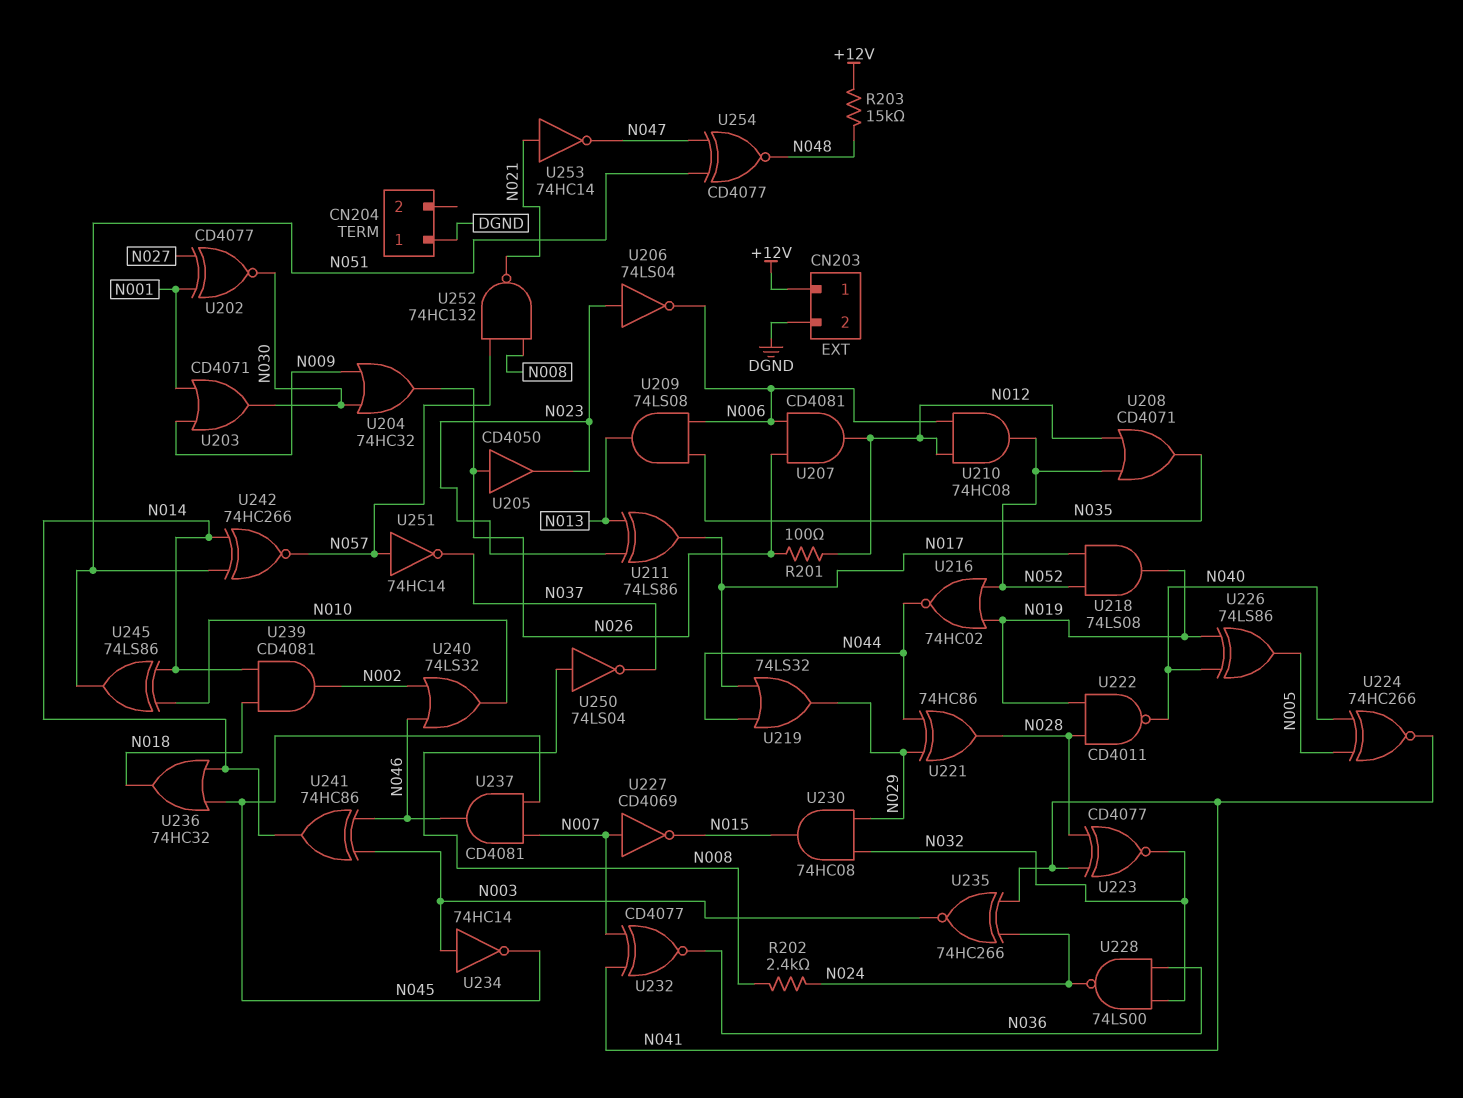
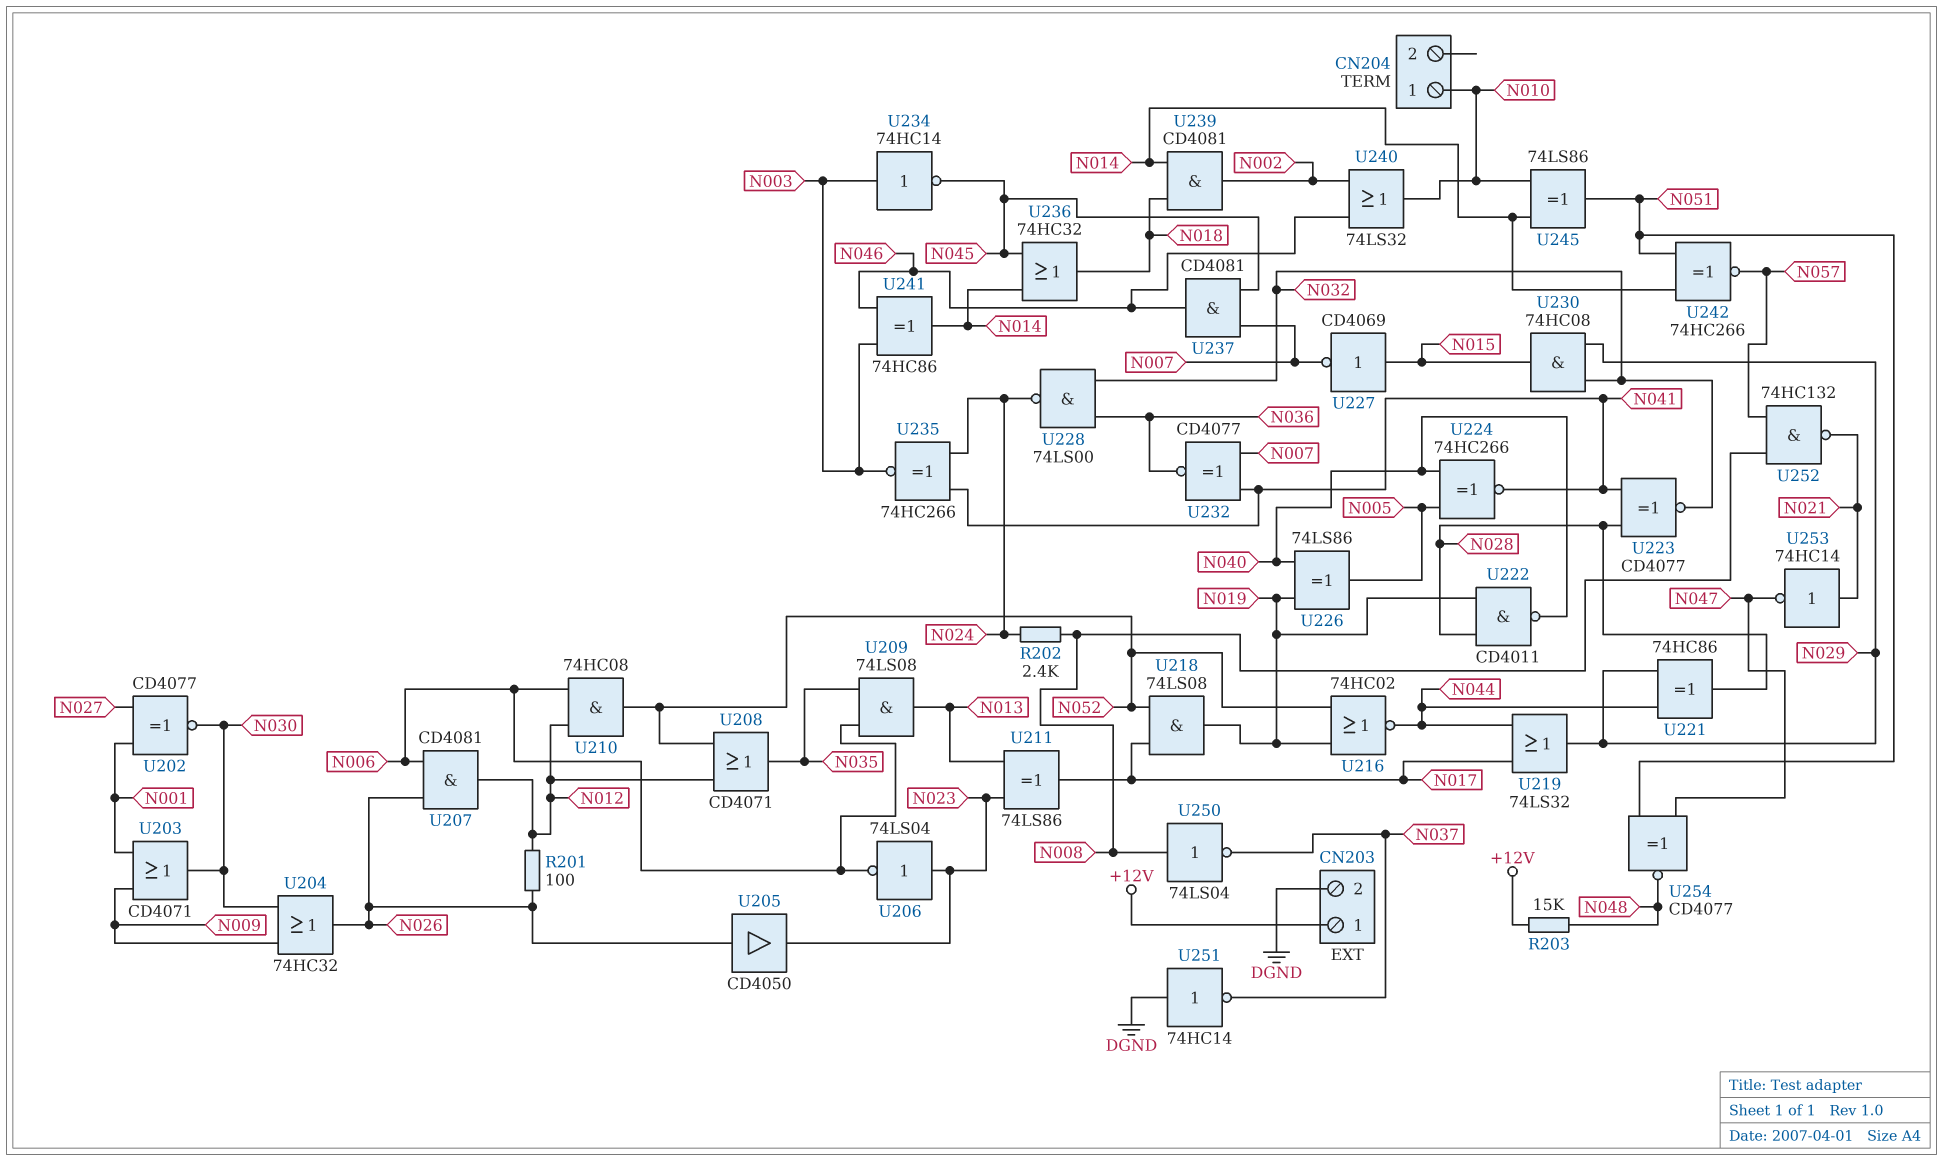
CN204 pin 1: DGND -> N010
U227: NOT CD4069 (in N007, out N015) -> NOT CD4069 (in N015, out N007)
U251: NOT 74HC14 (in N057, out N037) -> NOT 74HC14 (in DGND, out N037)

